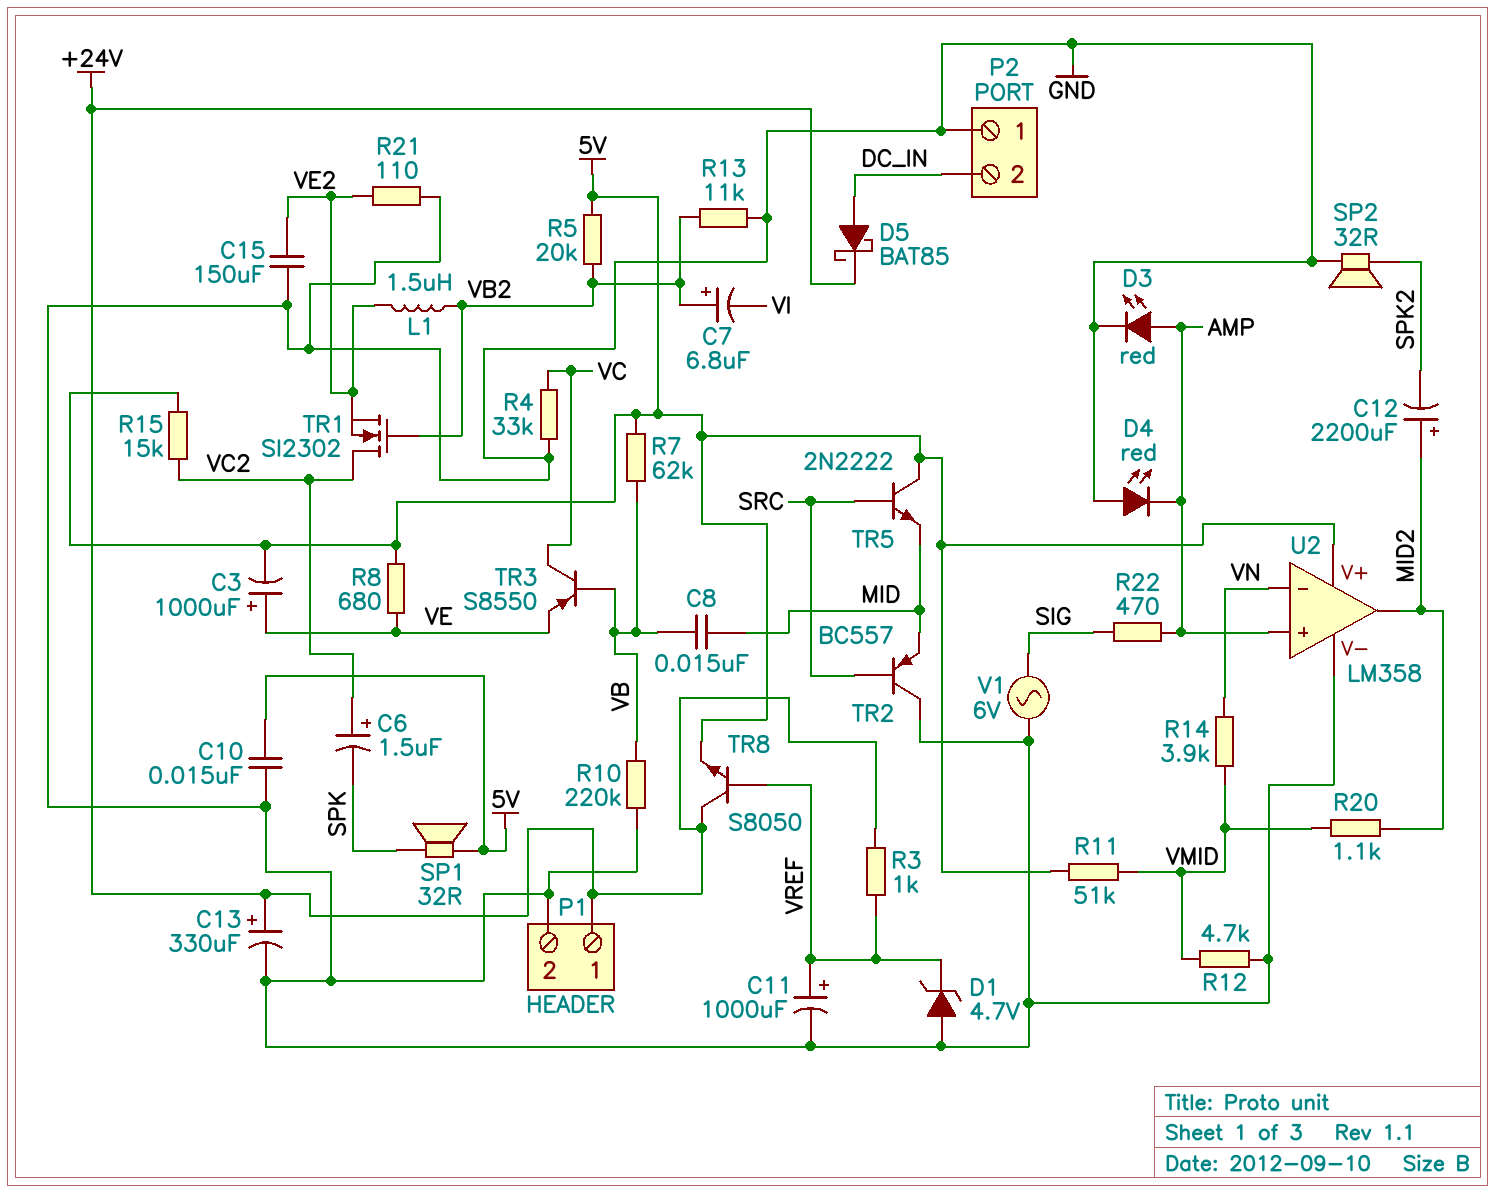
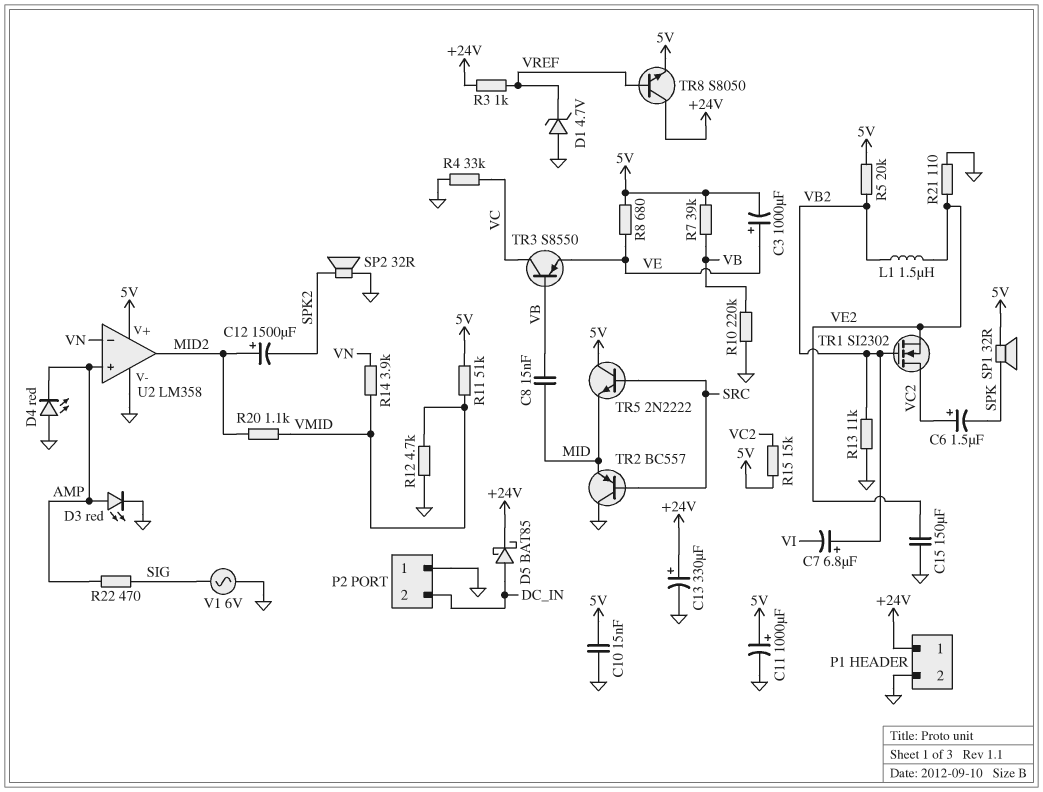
C11: 1000uF (plus VREF, minus GND) -> 1000uF (plus 5V, minus GND)
C12: 2200uF (plus MID2, minus SPK2) -> 1500uF (plus MID2, minus SPK2)
R7: 62k (5V, VB) -> 39k (5V, VB)

